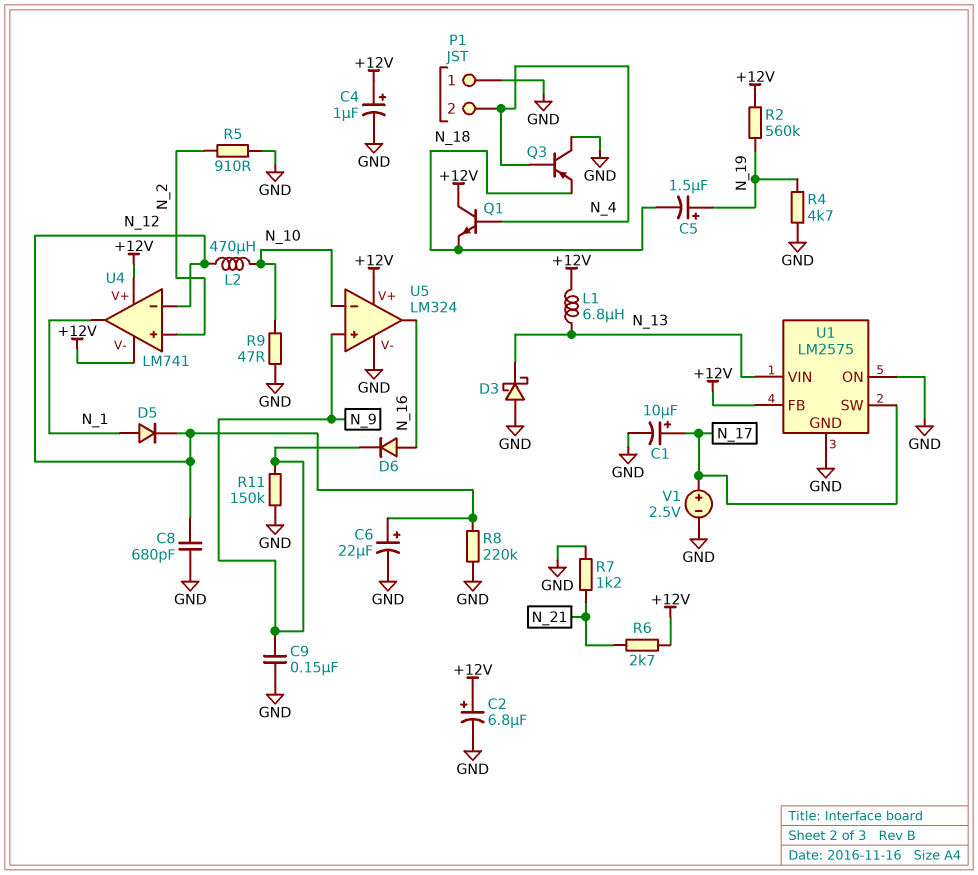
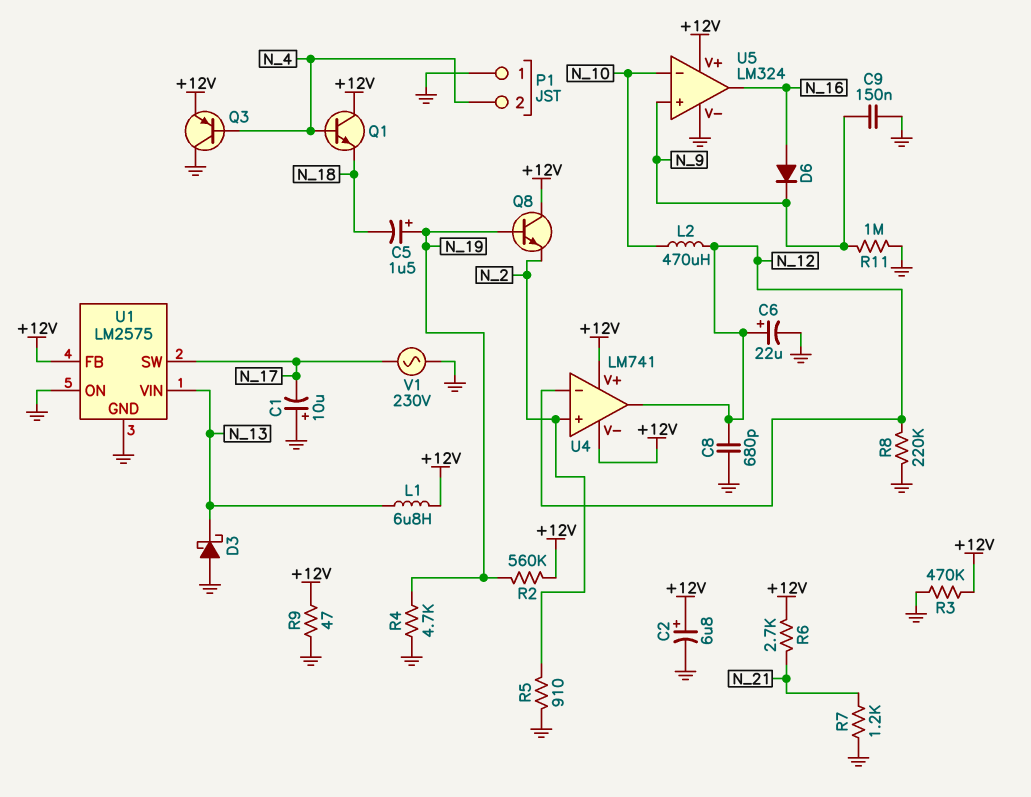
C1: 10uF (plus N_17, minus GND) -> 10uF (plus GND, minus N_17)
C4: 1uF (plus +12V, minus GND) -> none
D5: diode (A N_1, K N_12) -> none
Q3: PNP (B N_4, C GND, E N_18) -> PNP (B N_4, C GND, E +12V)
Q8: none -> NPN (B N_19, C +12V, E N_2)
R3: none -> 470k (+12V, GND)
R9: 47 (GND, N_10) -> 47 (+12V, GND)
R11: 150k (GND, N_9) -> 1M (GND, N_9)
U4 pin out: N_1 -> N_12
V1: 2.5V (plus N_17, minus GND) -> AC 230V (GND, N_17)

